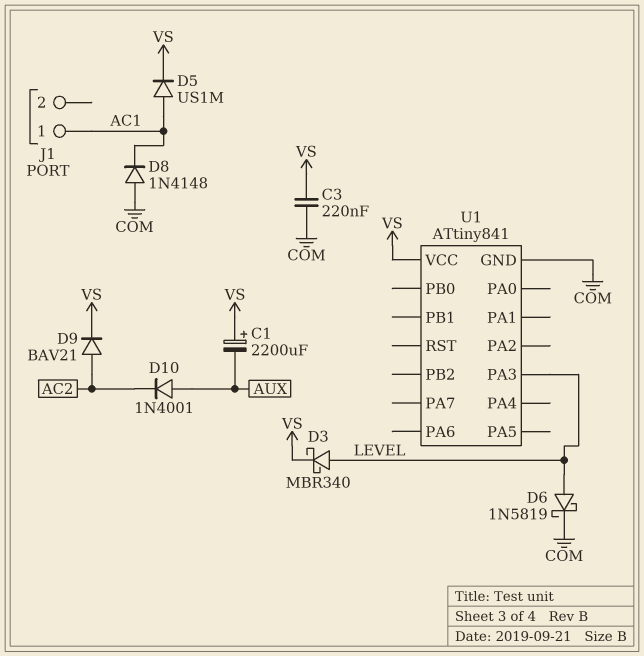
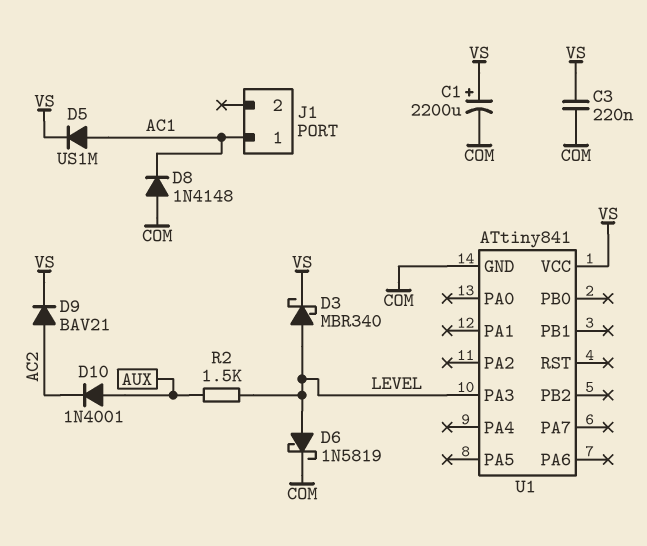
C1: 2200uF (plus VS, minus AUX) -> 2200uF (plus VS, minus COM)
R2: none -> 1.5k (AUX, LEVEL)

